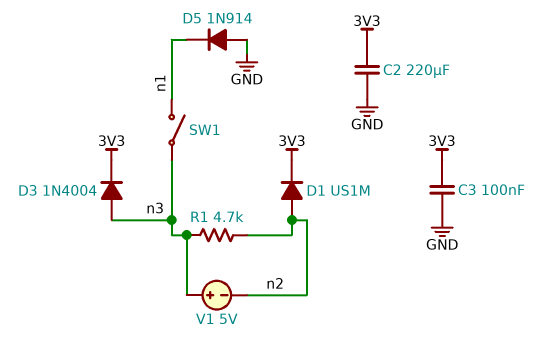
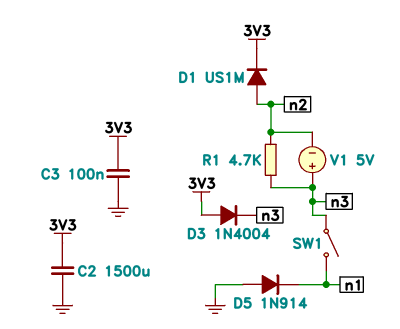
C2: 220uF (3V3, GND) -> 1500uF (3V3, GND)
D3: diode 1N4004 (A n3, K 3V3) -> diode 1N4004 (A 3V3, K n3)

